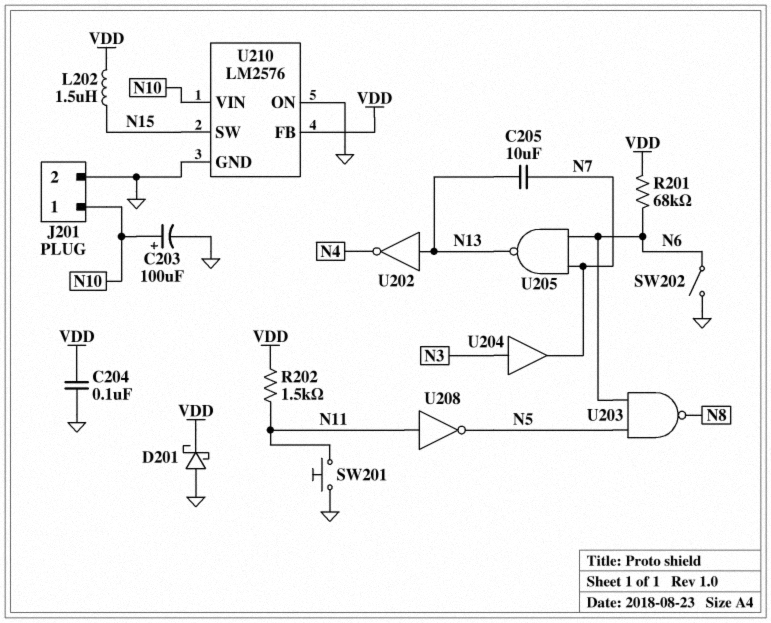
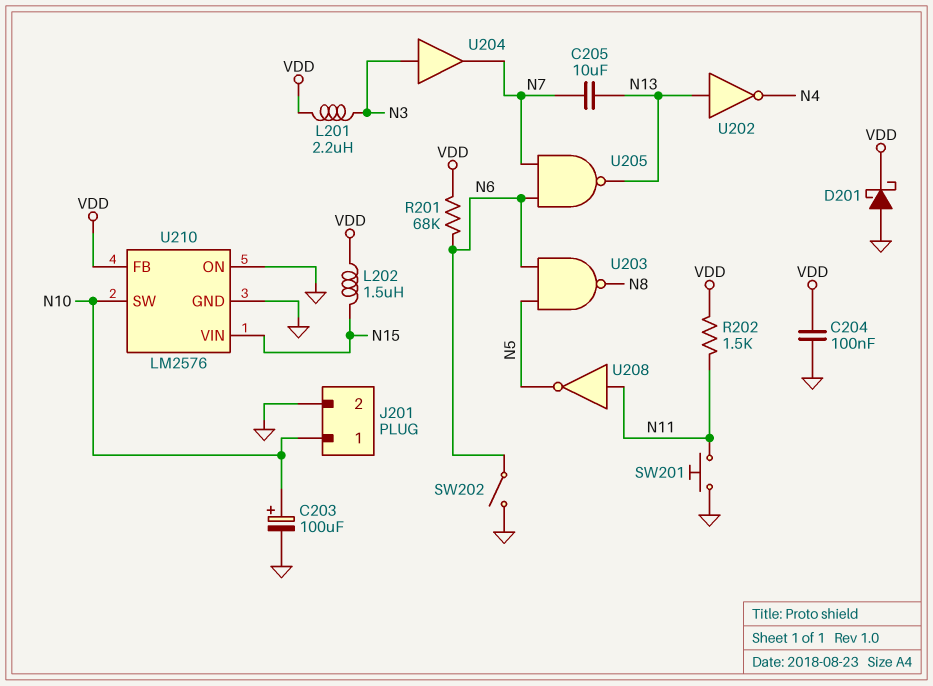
L201: none -> 2.2uH (N3, VDD)
U210 pin SW: N15 -> N10
U210 pin VIN: N10 -> N15

